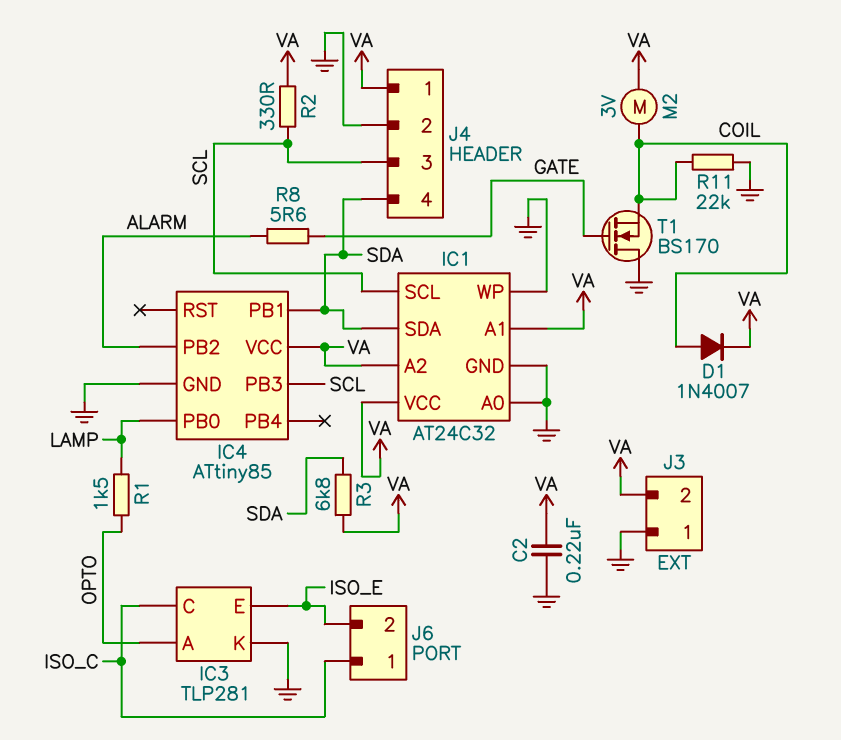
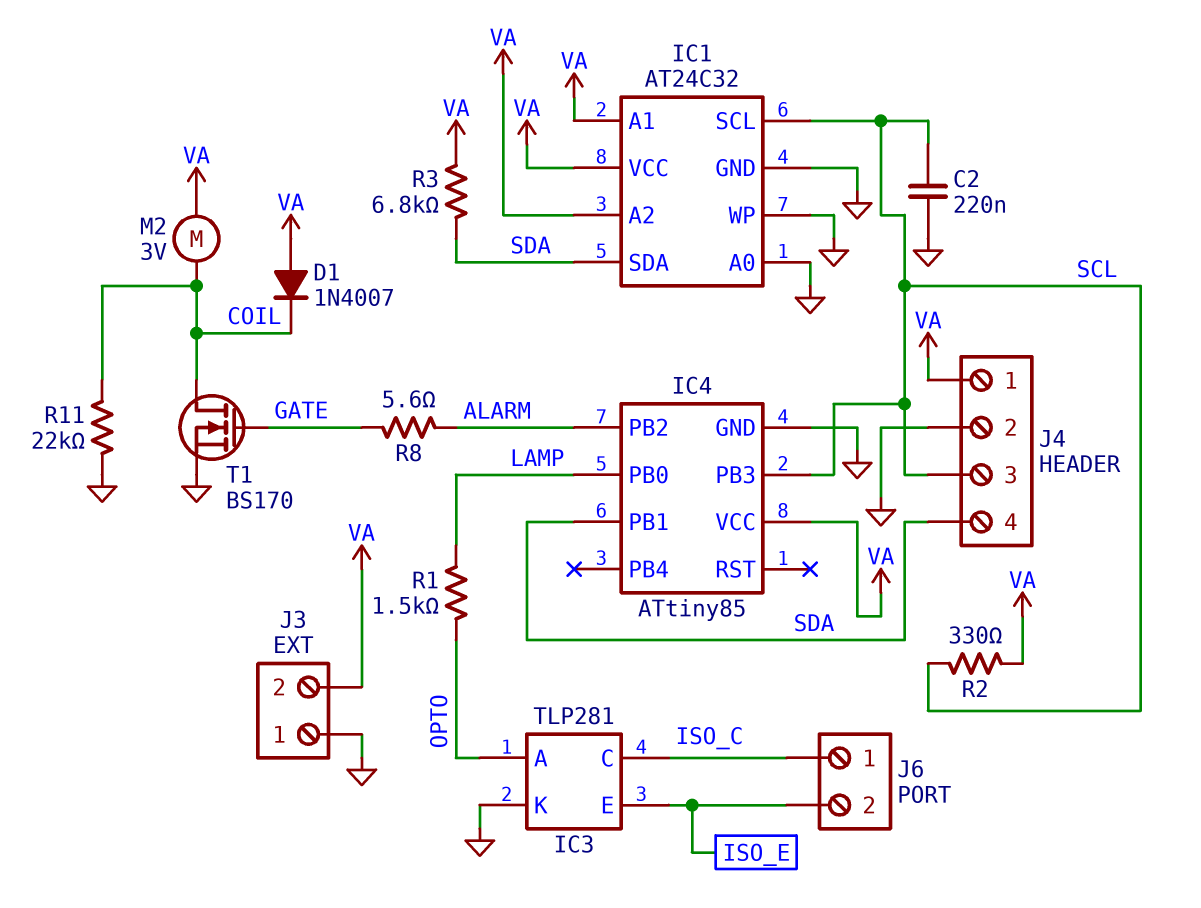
C2: 220nF (GND, VA) -> 220nF (GND, SCL)
D1: diode 1N4007 (A COIL, K VA) -> diode 1N4007 (A VA, K COIL)
T1: NMOS BS170 (G GATE, D GND, S COIL) -> NMOS BS170 (G GATE, D COIL, S GND)

